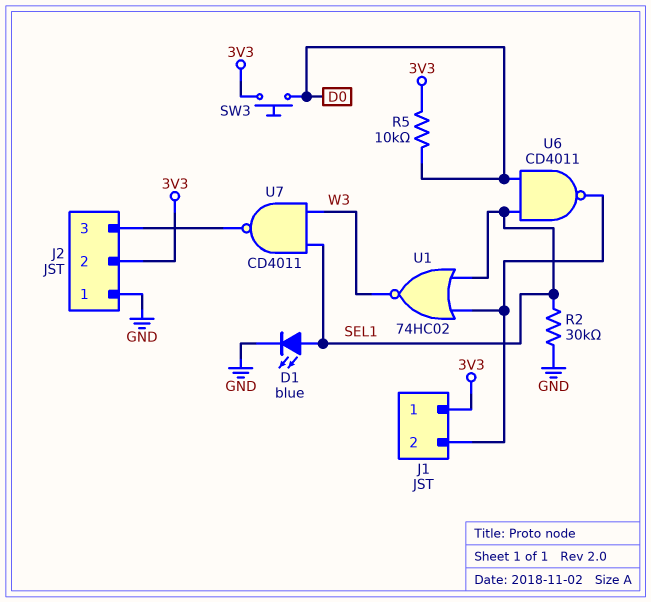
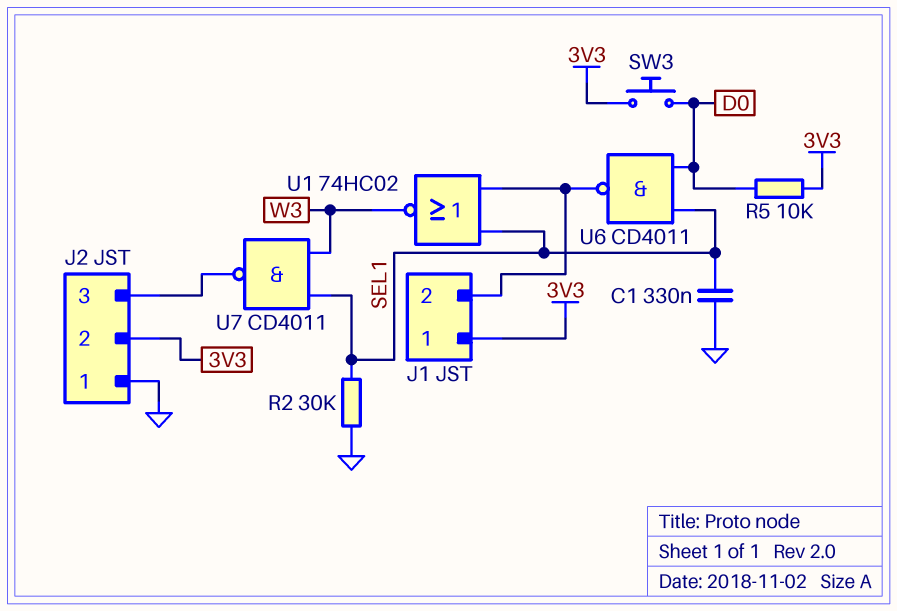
C1: none -> 330nF (GND, SEL1)
D1: LED blue (A SEL1, K GND) -> none

